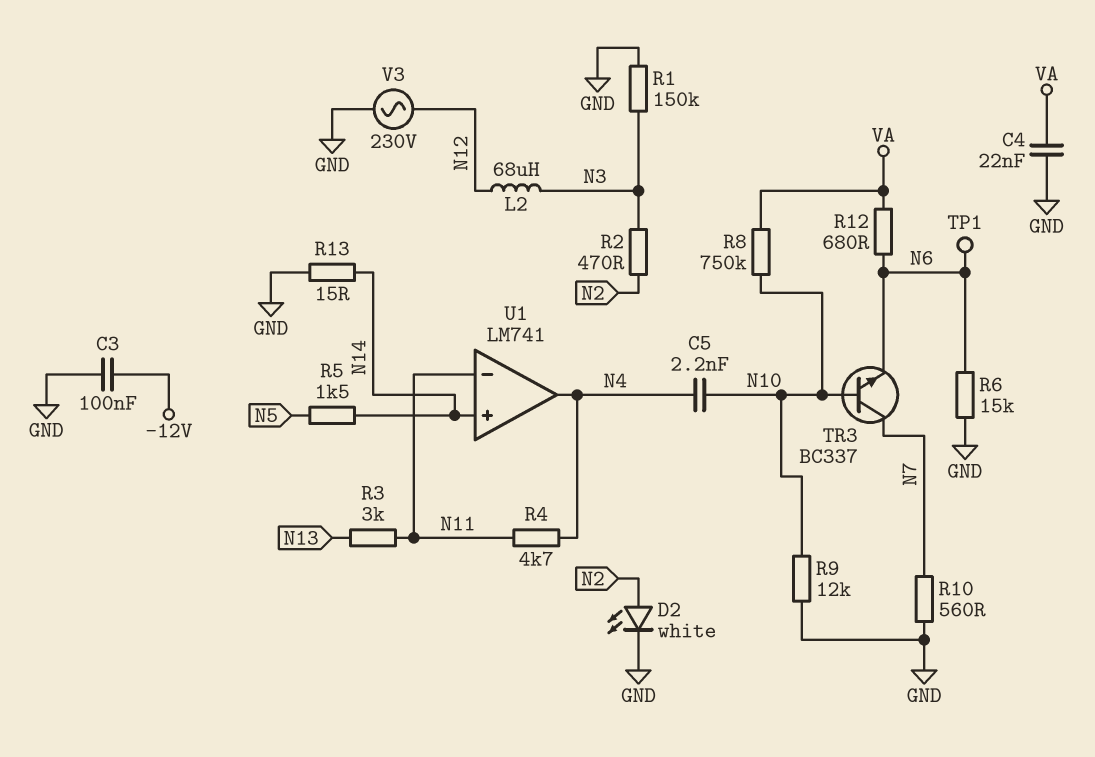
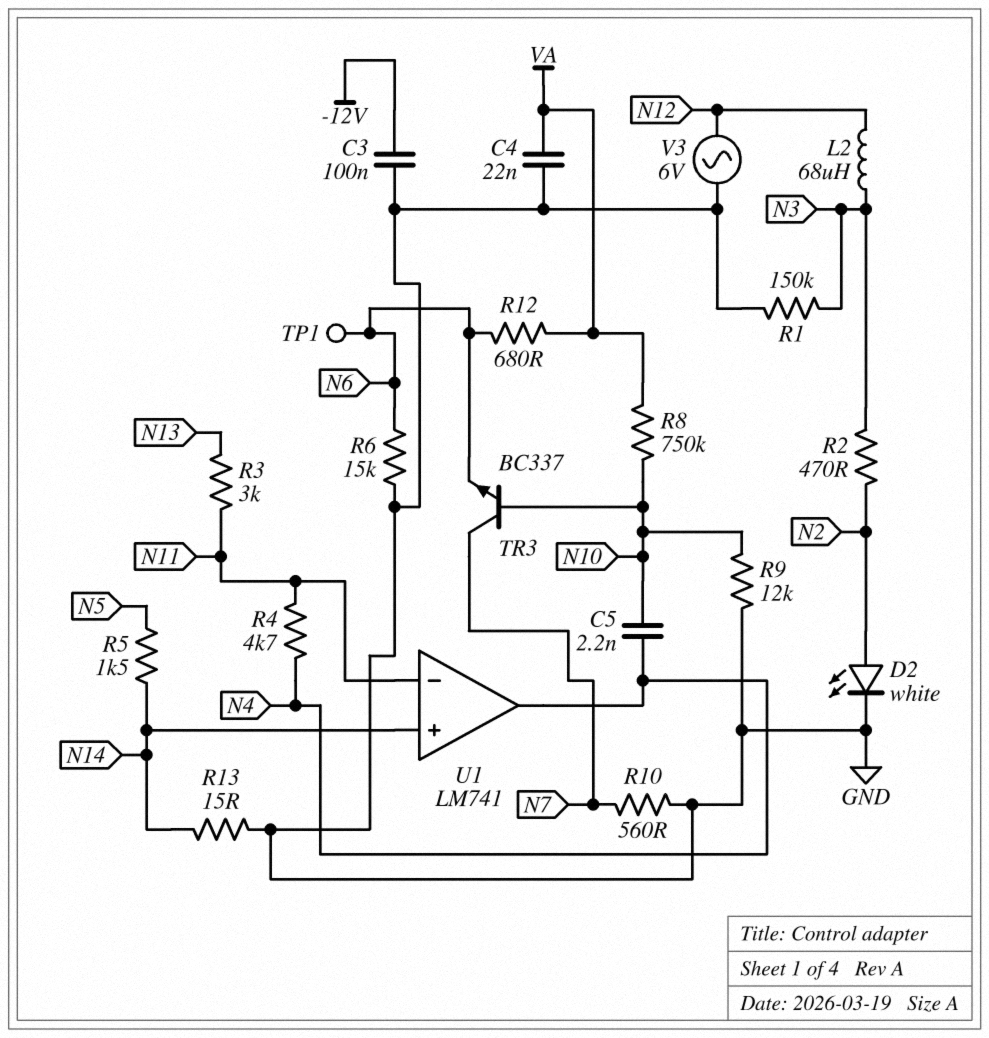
V3: AC 230V (GND, N12) -> AC 6V (GND, N12)

